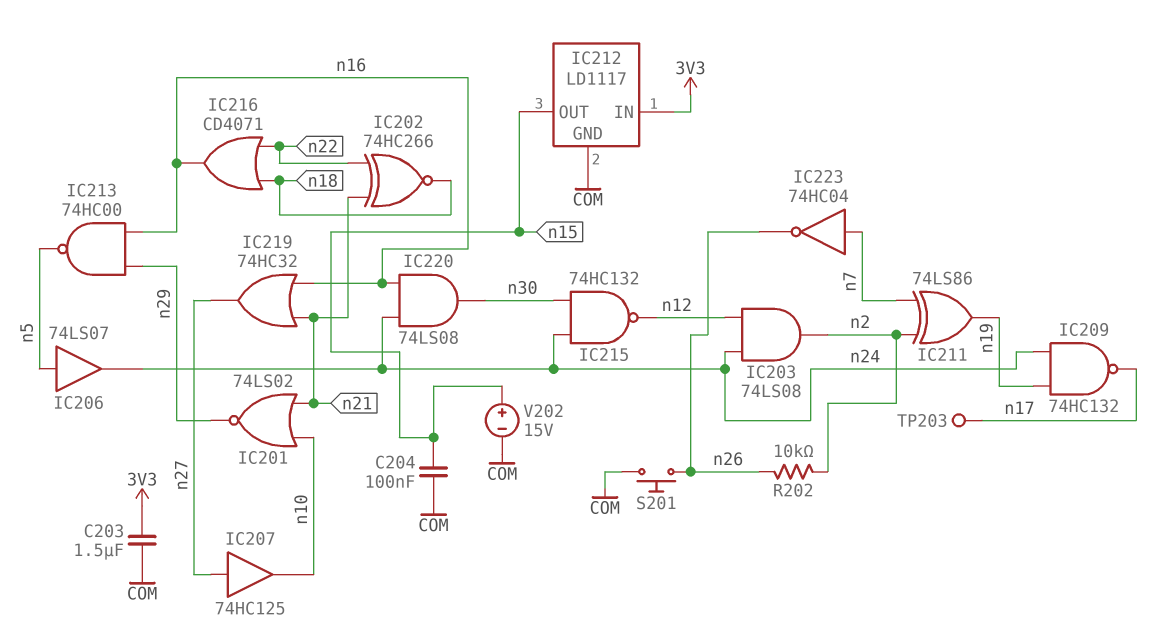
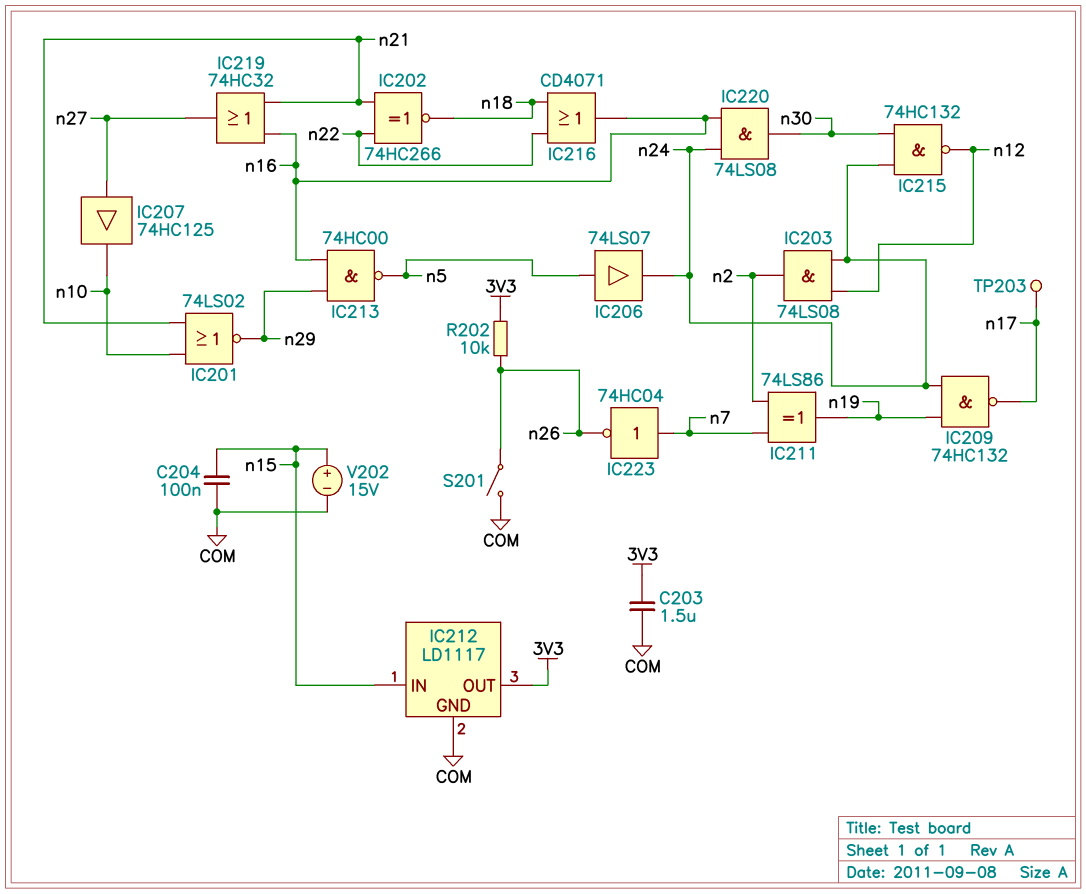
IC212 pin IN: 3V3 -> n15
IC212 pin OUT: n15 -> 3V3
R202: 10k (n2, n26) -> 10k (3V3, n26)
S201: button (COM, n26) -> switch (COM, n26)

